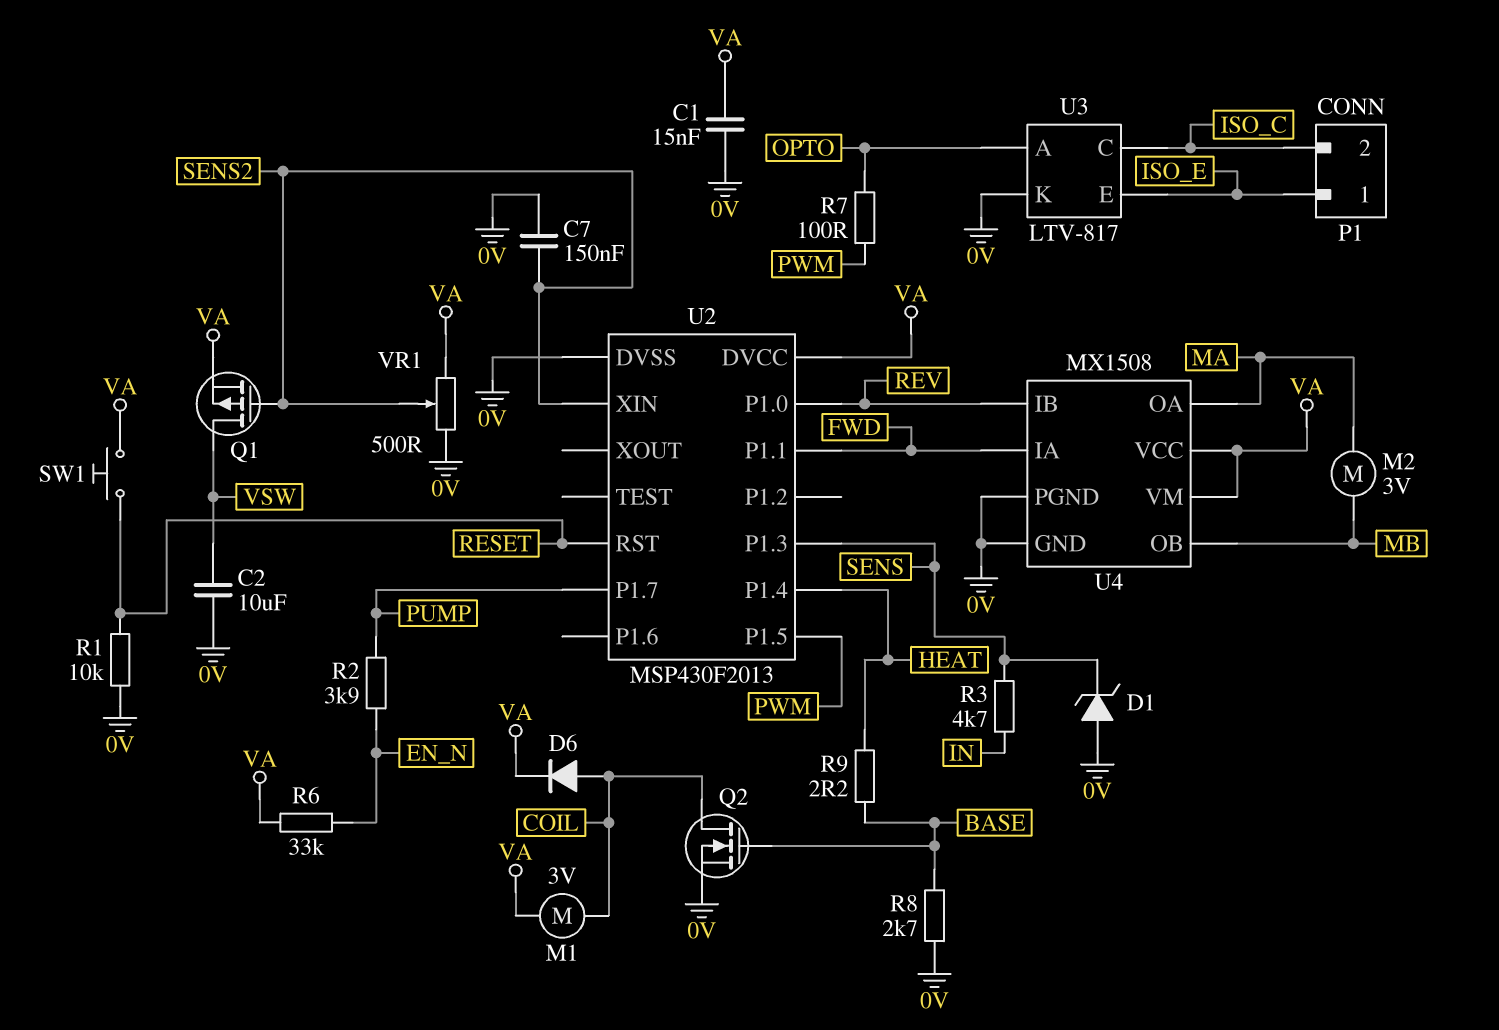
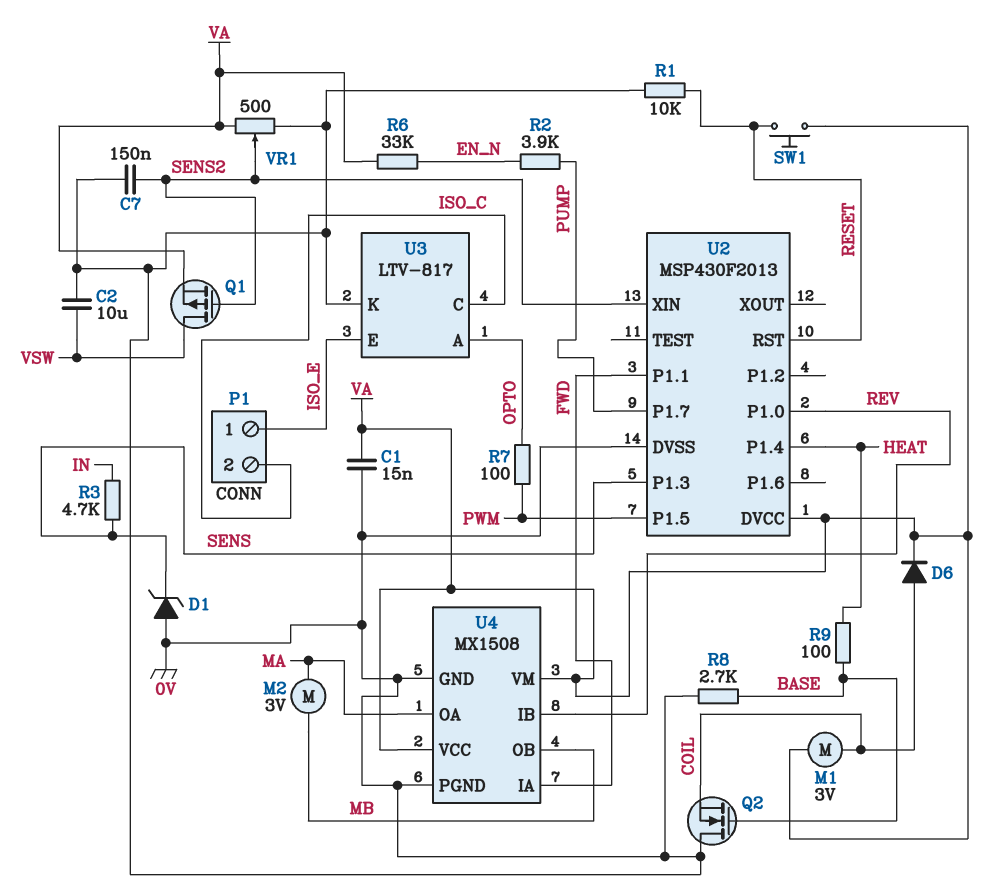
Q2: NMOS (G BASE, D COIL, S 0V) -> NMOS (G BASE, D 0V, S COIL)
R9: 2.2 (BASE, HEAT) -> 100 (BASE, HEAT)

